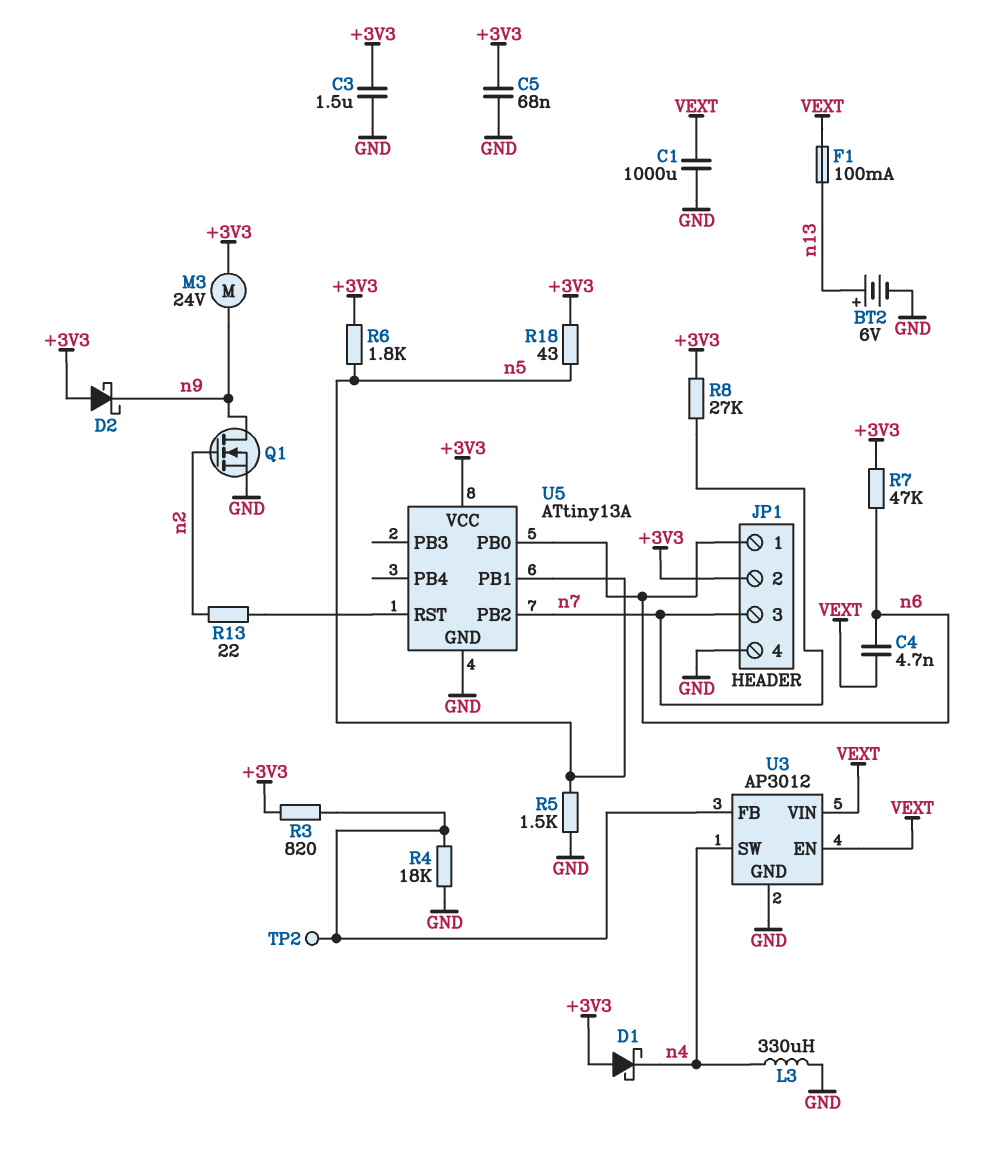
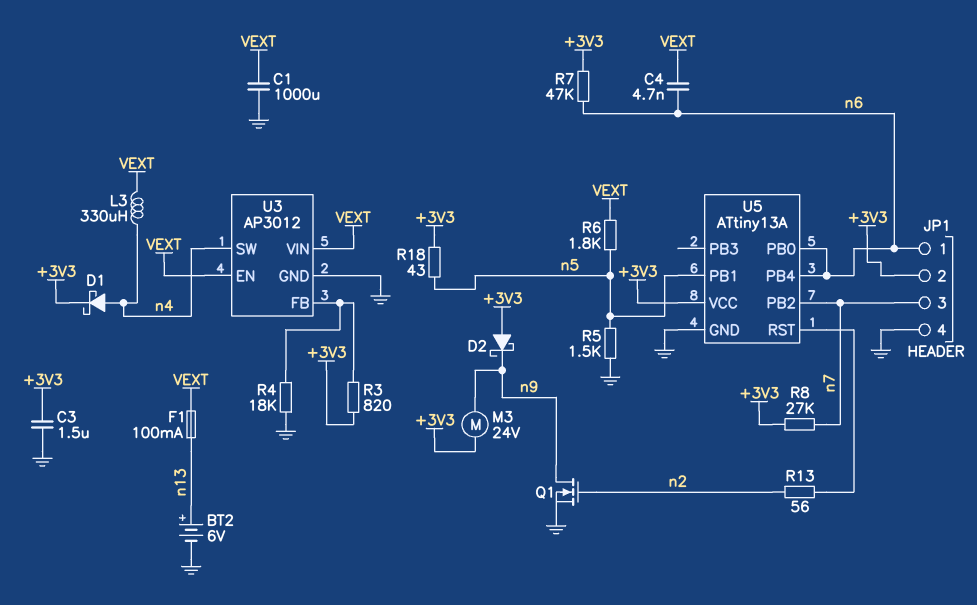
C5: 68nF (+3V3, GND) -> none
D1: schottky (A +3V3, K n4) -> schottky (A n4, K +3V3)
L3: 330uH (GND, n4) -> 330uH (VEXT, n4)
R6: 1.8k (+3V3, n5) -> 1.8k (VEXT, n5)
R13: 22 (U5/RST, n2) -> 56 (U5/RST, n2)
TP2: test point (U3/FB) -> none
U5 pin PB4: none -> n6

